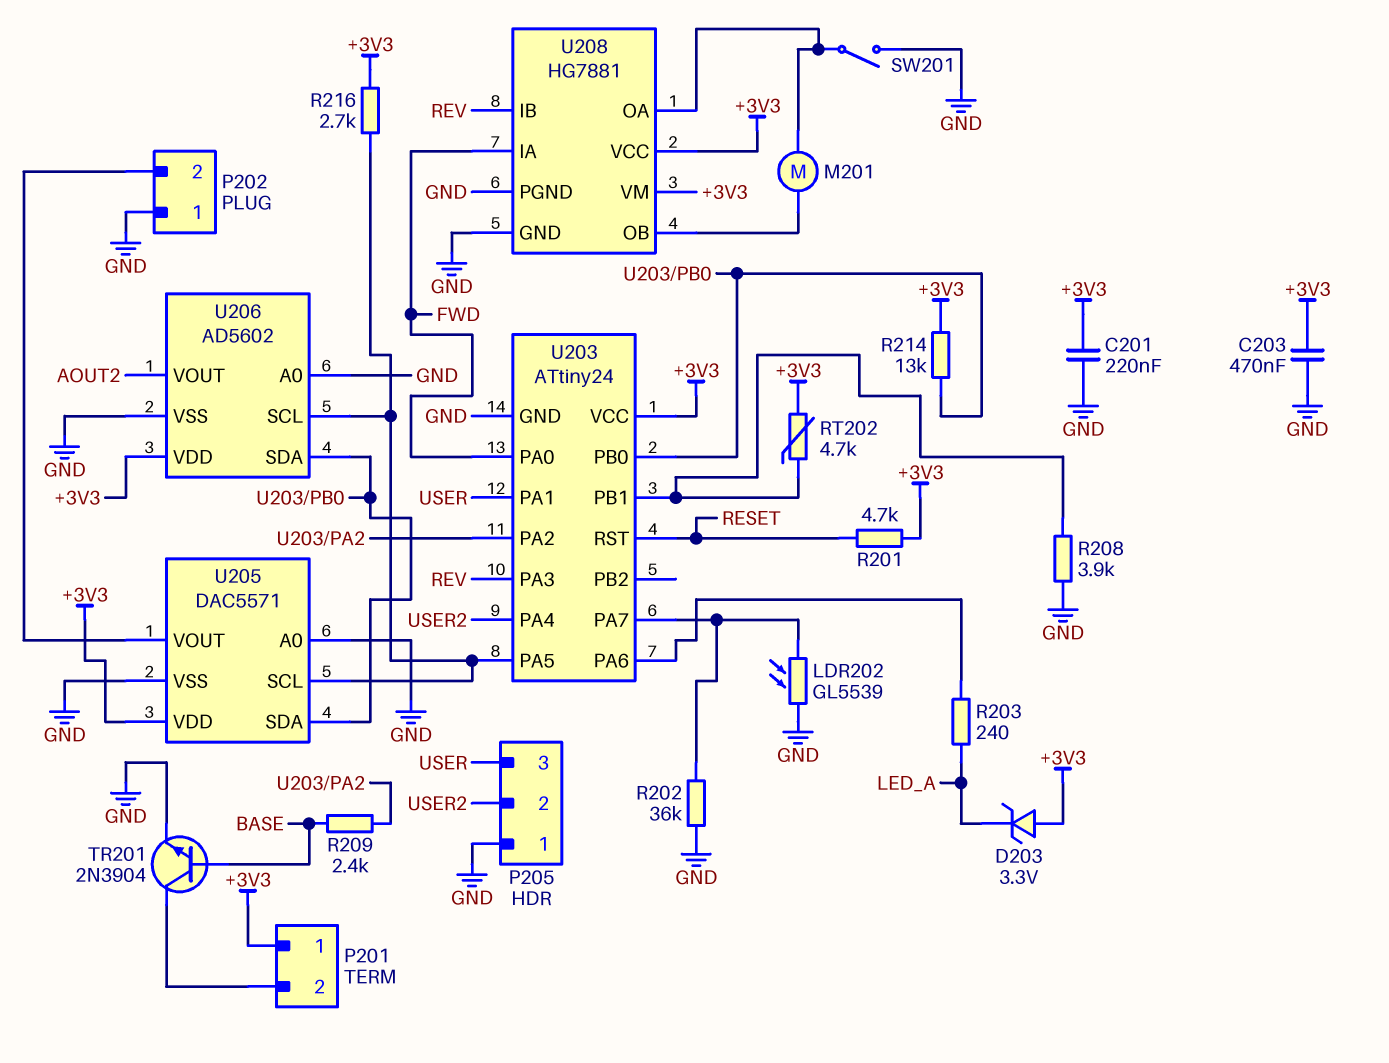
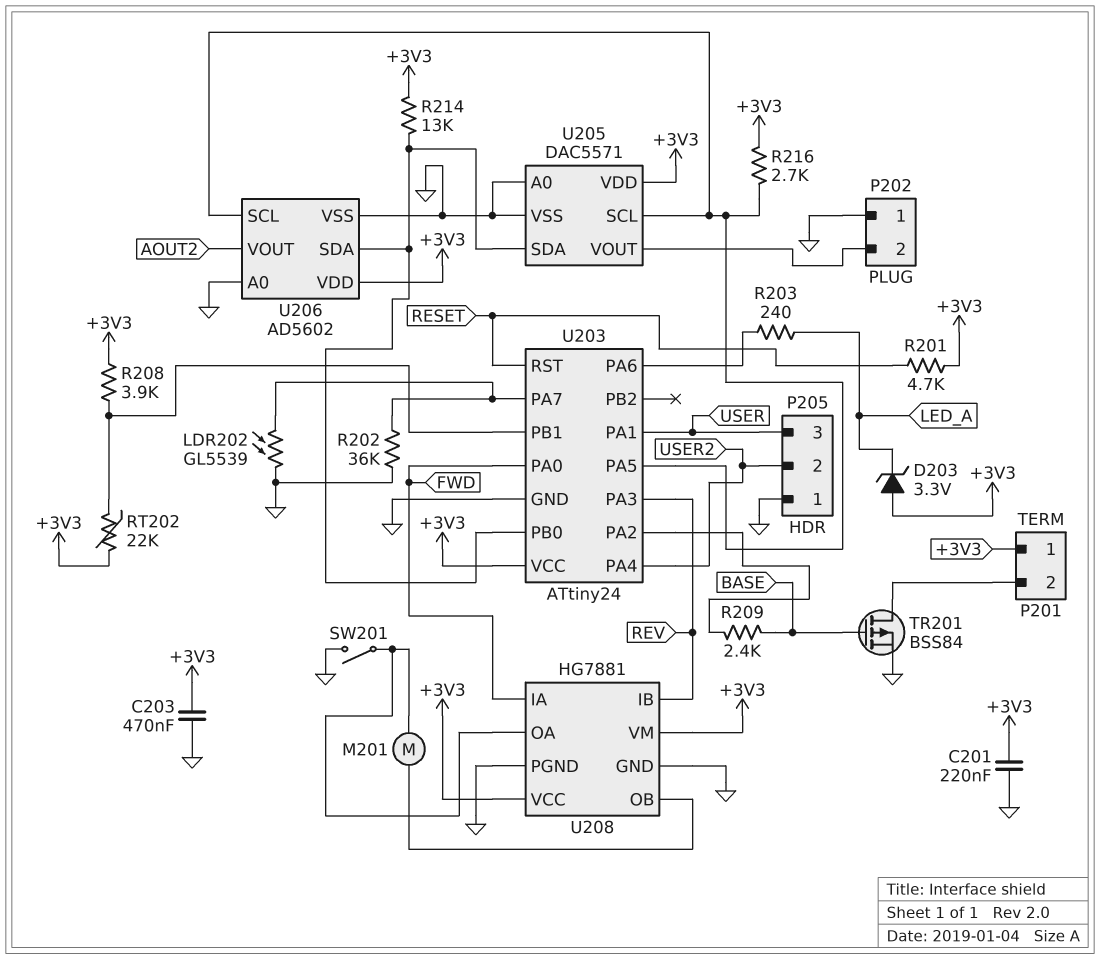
R208: 3.9k (GND, U203/PB1) -> 3.9k (+3V3, U203/PB1)
RT202: 4.7k (+3V3, U203/PB1) -> 22k (+3V3, U203/PB1)
TR201: NPN 2N3904 (B BASE, C P201/2, E GND) -> PMOS BSS84 (G BASE, D P201/2, S GND)

